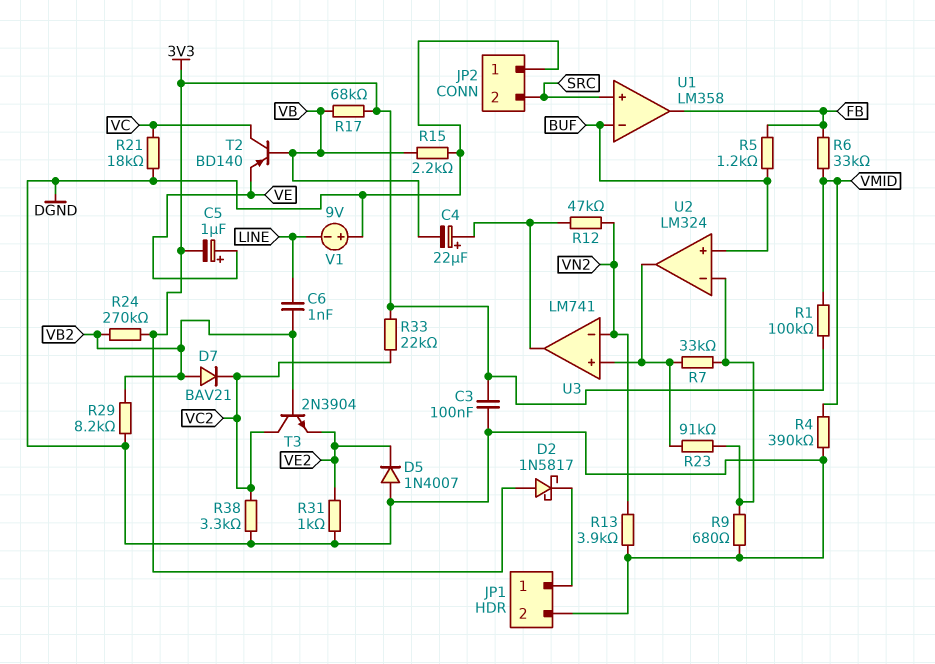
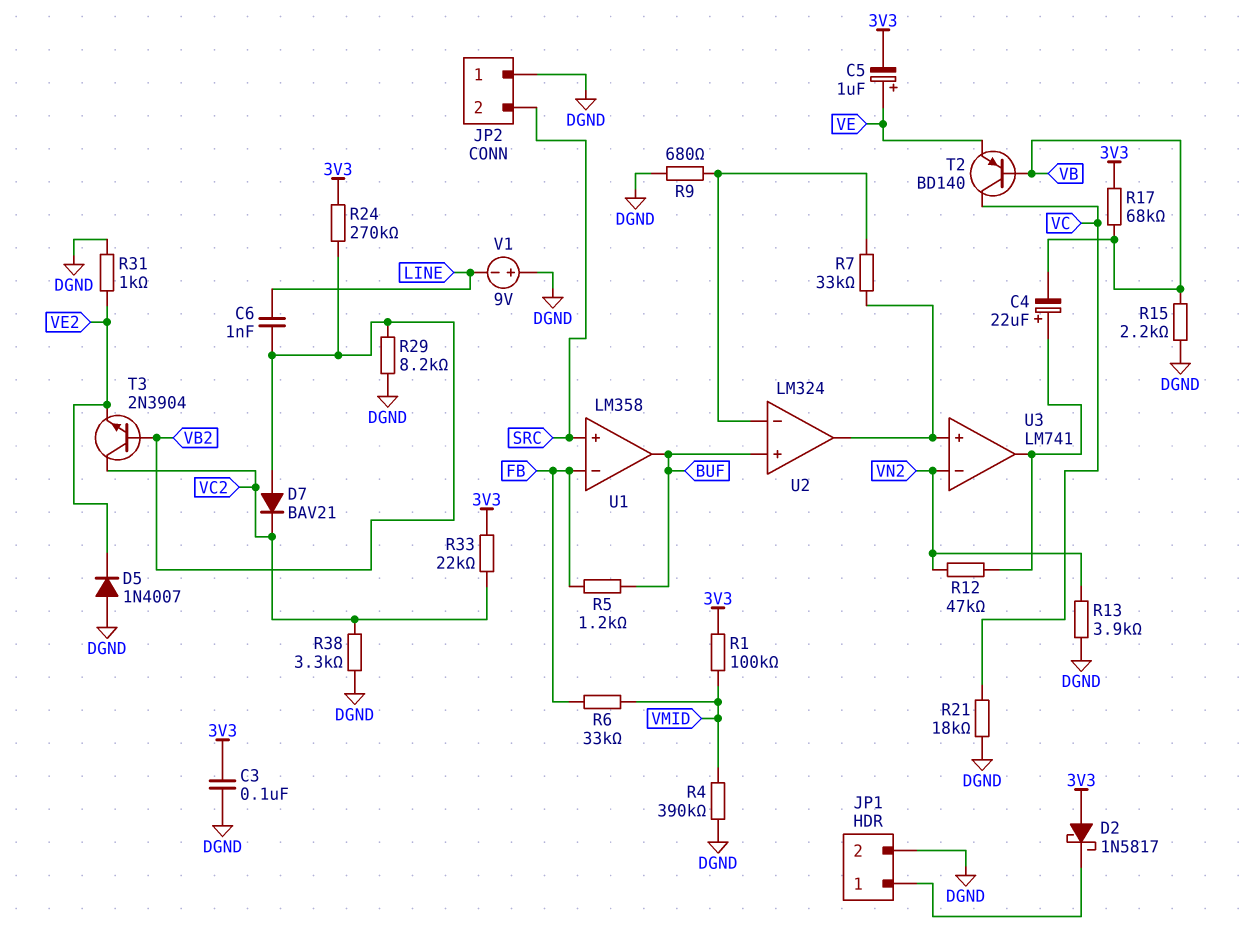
R23: 91k (U2/in-, U2/out) -> none
U1 pin in-: BUF -> FB
U1 pin out: FB -> BUF

